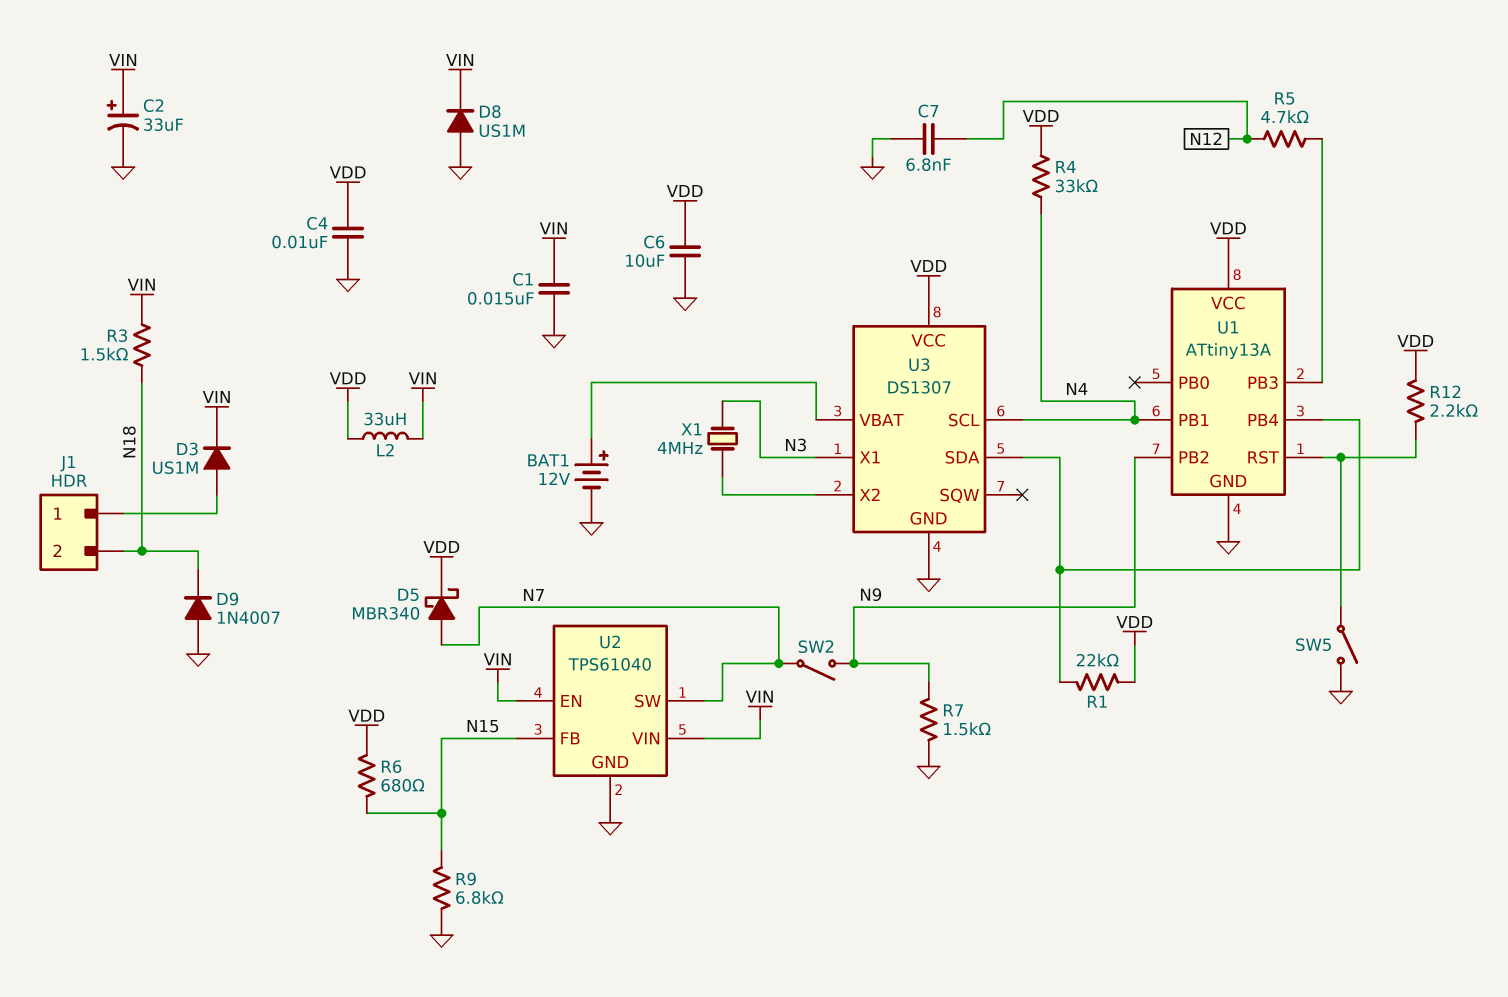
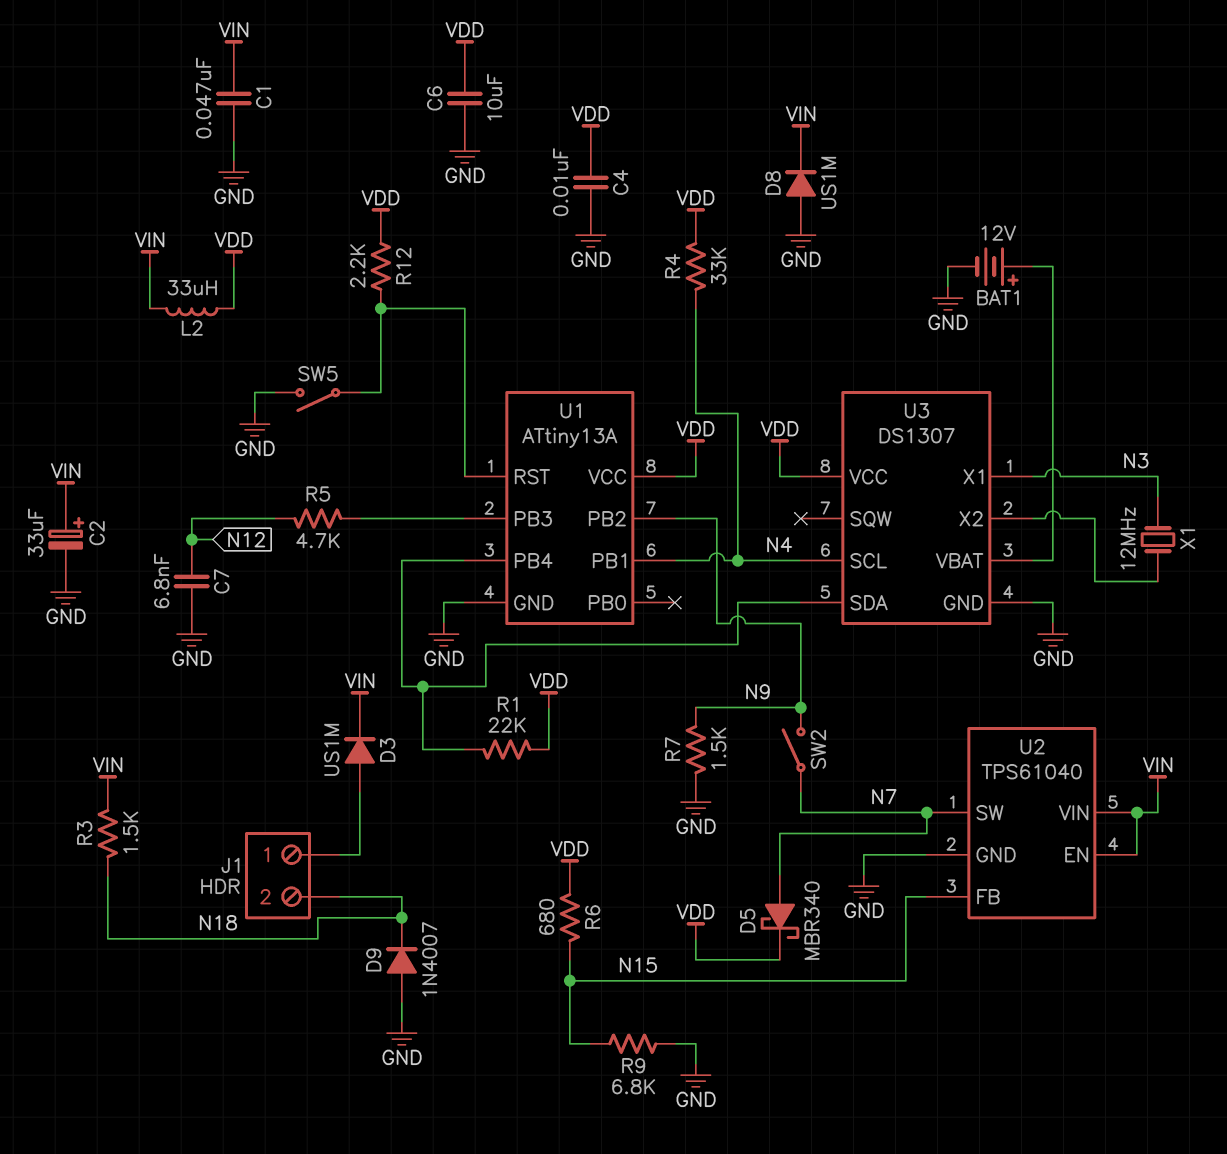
C1: 15nF (GND, VIN) -> 47nF (GND, VIN)
X1: 4MHz (N3, U3/X2) -> 12MHz (N3, U3/X2)

